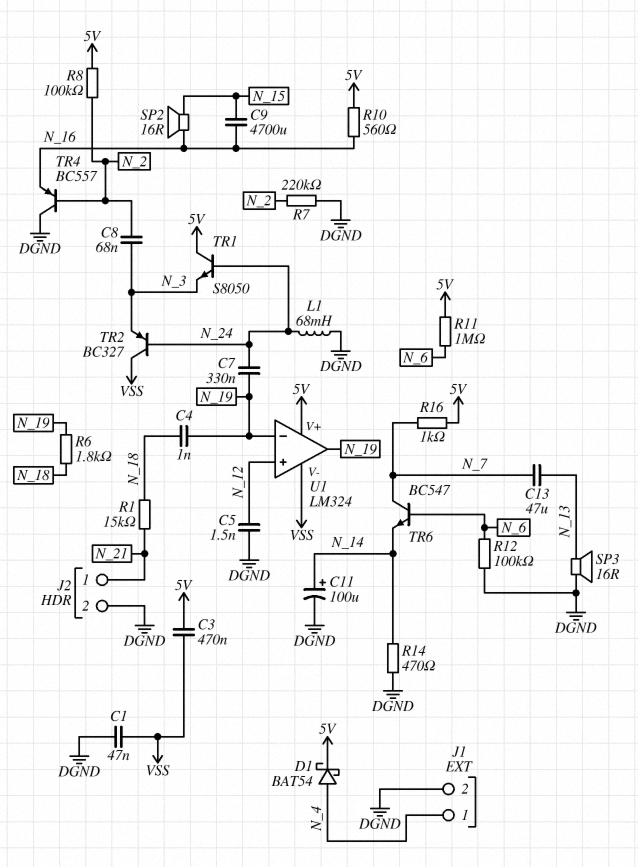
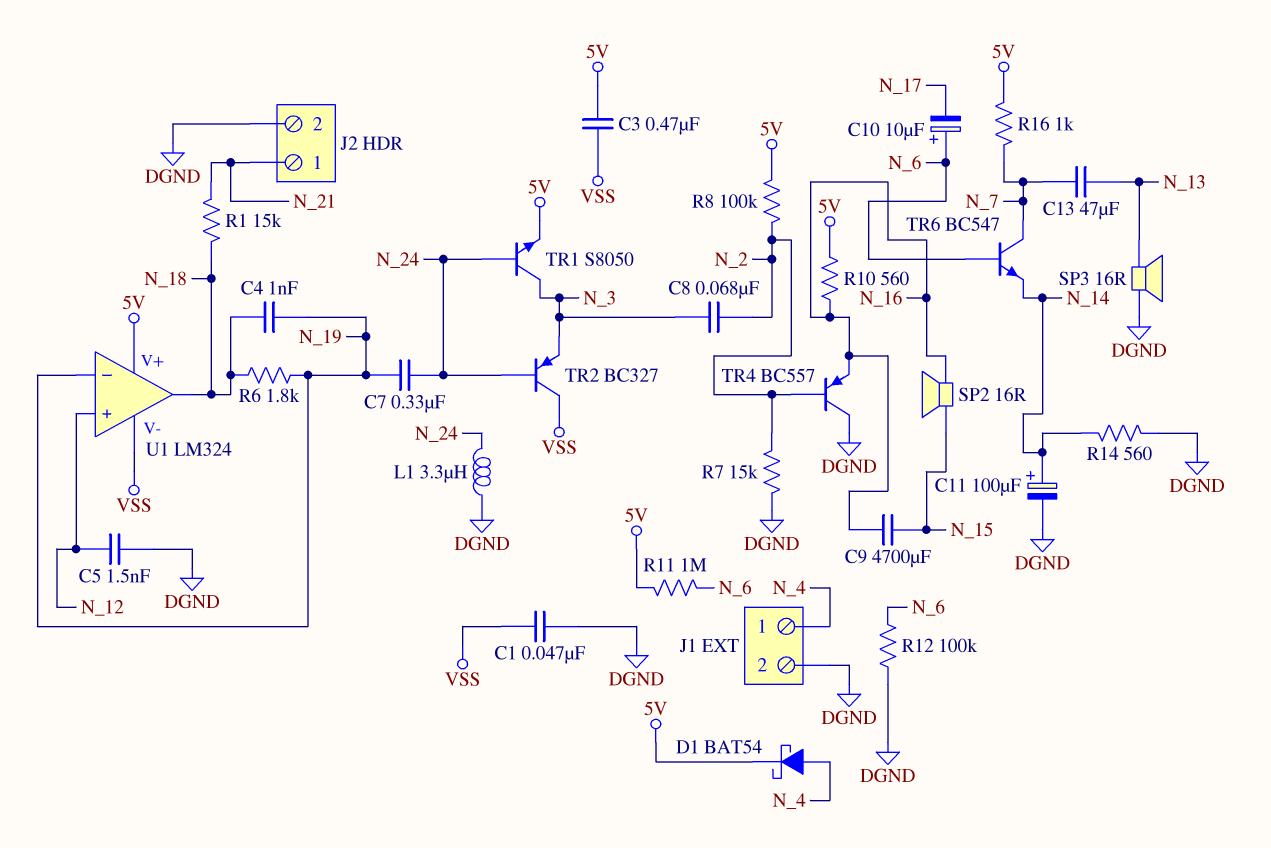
C10: none -> 10uF (plus N_6, minus N_17)
L1: 68mH (DGND, N_24) -> 3.3uH (DGND, N_24)
R7: 220k (DGND, N_2) -> 15k (DGND, N_2)
R14: 470 (DGND, N_14) -> 560 (DGND, N_14)
TR1: NPN S8050 (B N_24, C 5V, E N_3) -> NPN S8050 (B N_24, C N_3, E 5V)
U1 pin out: N_19 -> N_18

